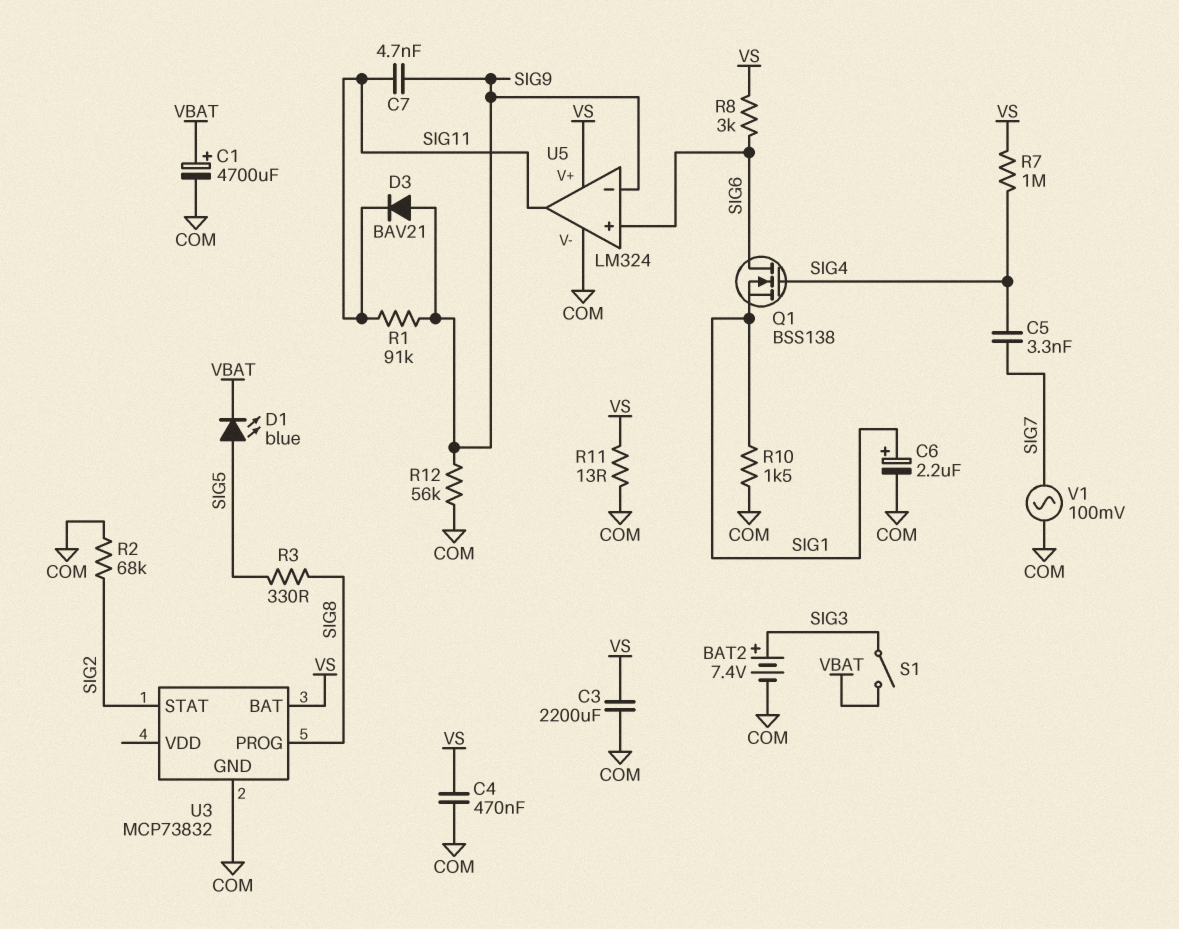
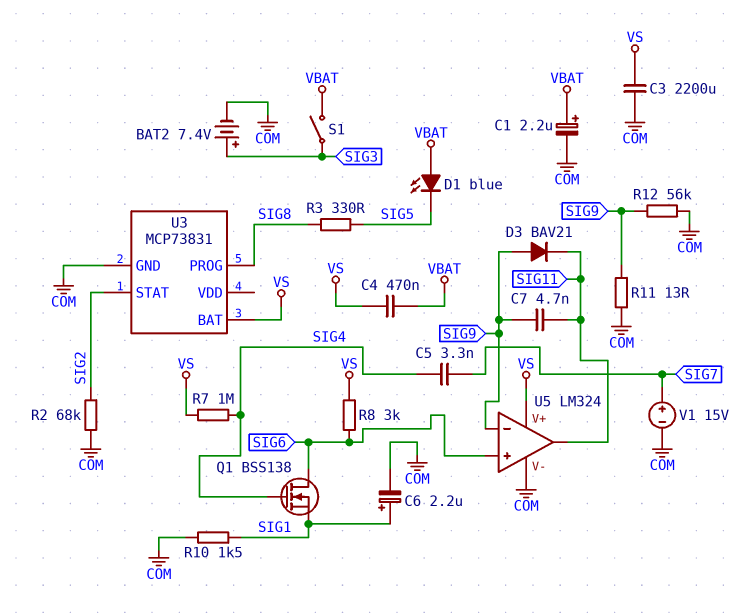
C1: 4700uF (plus VBAT, minus COM) -> 2.2uF (plus VBAT, minus COM)
C4: 470nF (COM, VS) -> 470nF (VBAT, VS)
D1: LED blue (A SIG5, K VBAT) -> LED blue (A VBAT, K SIG5)
R1: 91k (SIG9, SIG11) -> none
R11: 13 (COM, VS) -> 13 (COM, SIG9)
U3: MCP73832 -> MCP73831
V1: AC 100mV (COM, SIG7) -> 15V (plus SIG7, minus COM)

